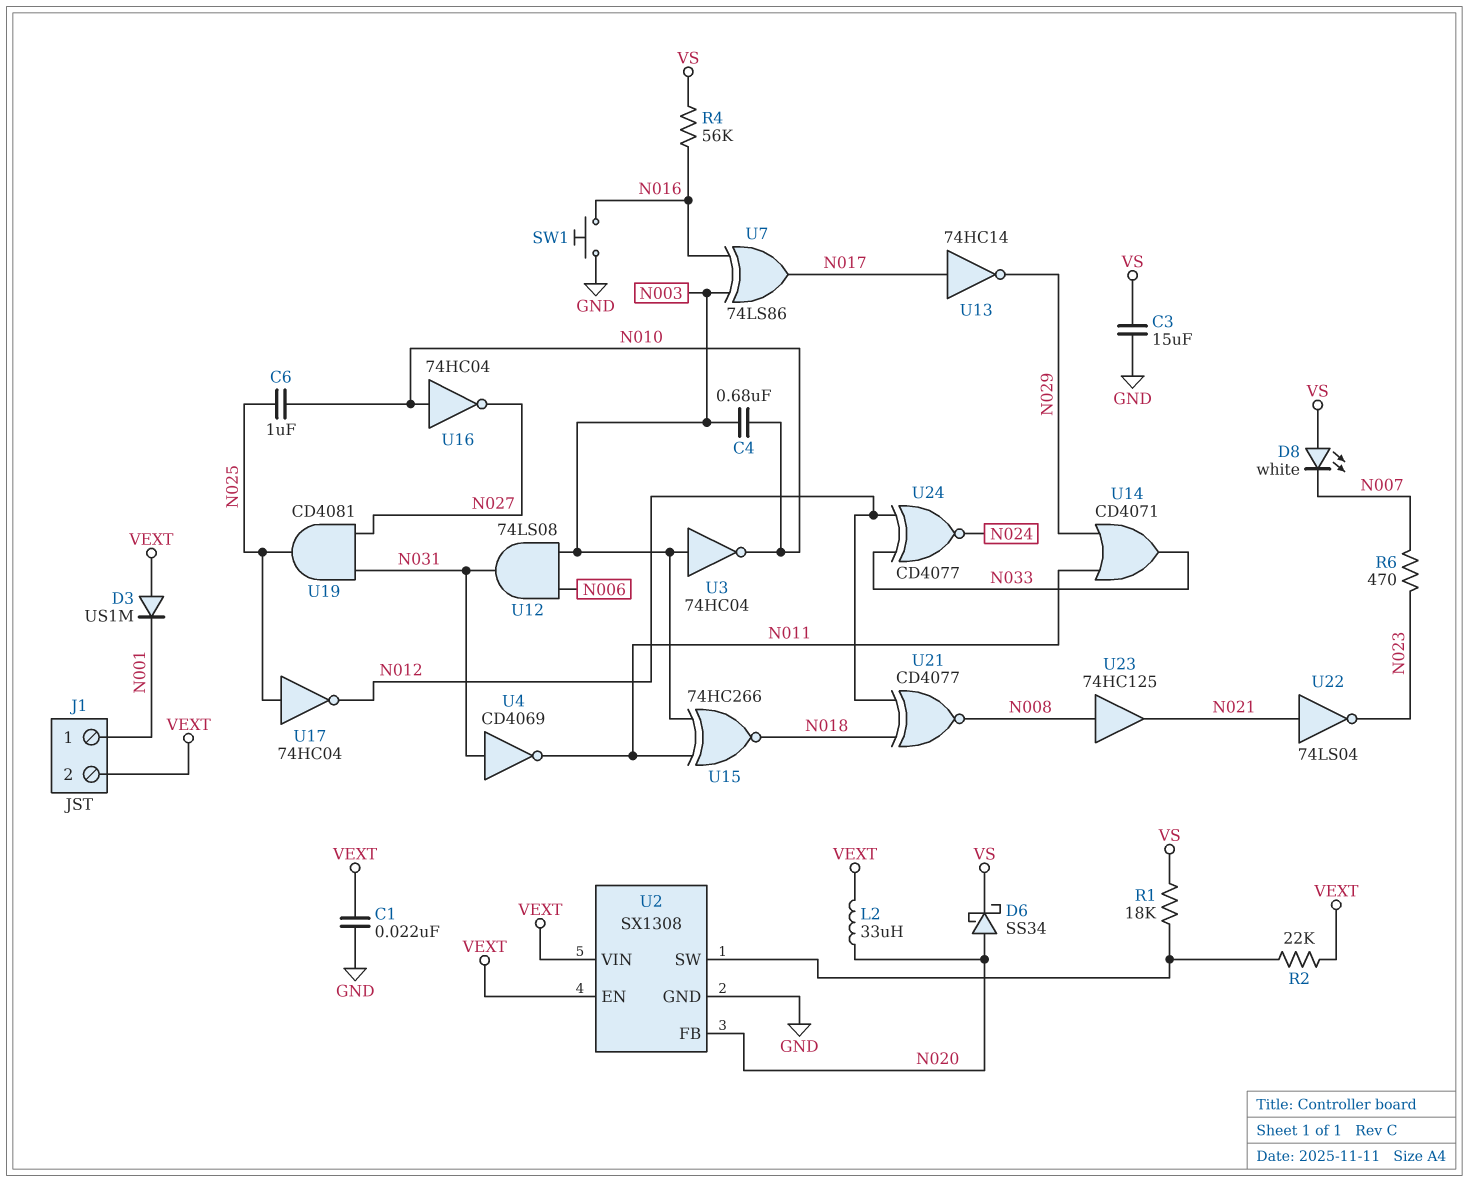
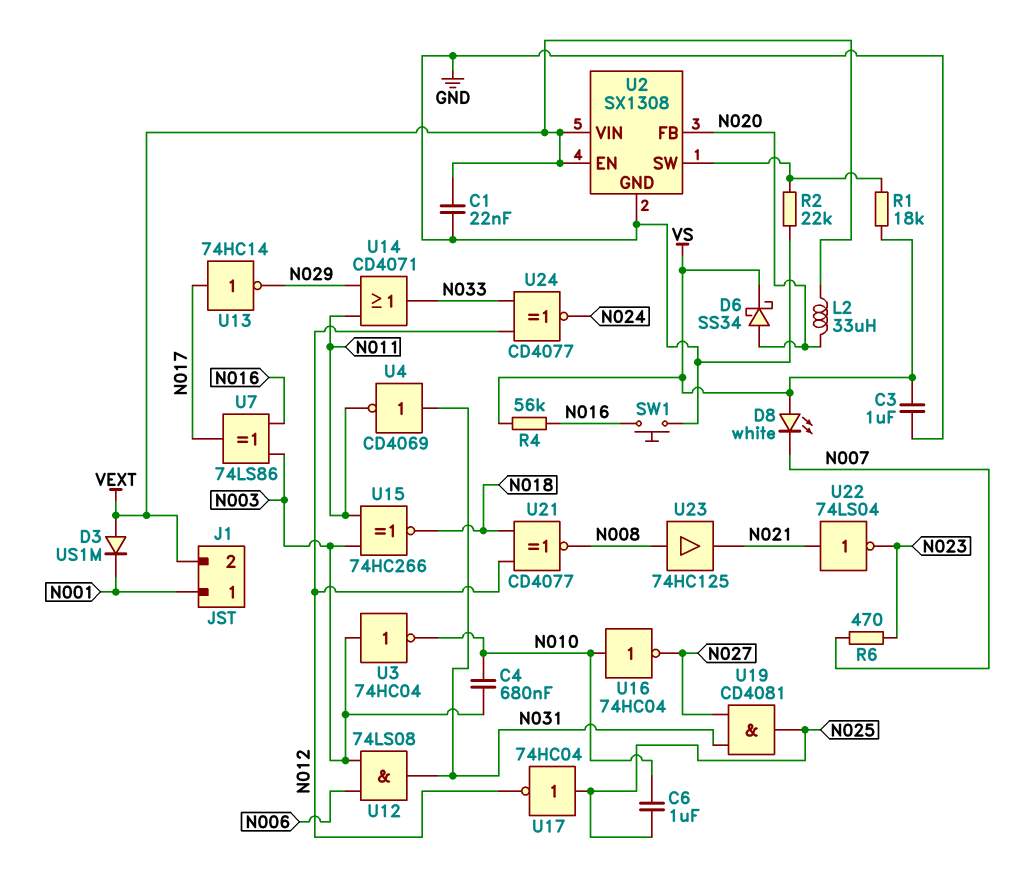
C3: 15uF (GND, VS) -> 1uF (GND, VS)
R2: 22k (U2/SW, VEXT) -> 22k (GND, U2/SW)

